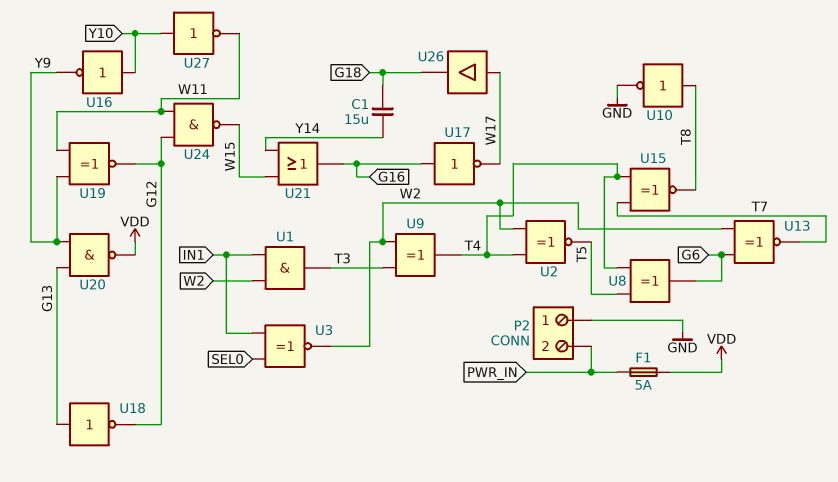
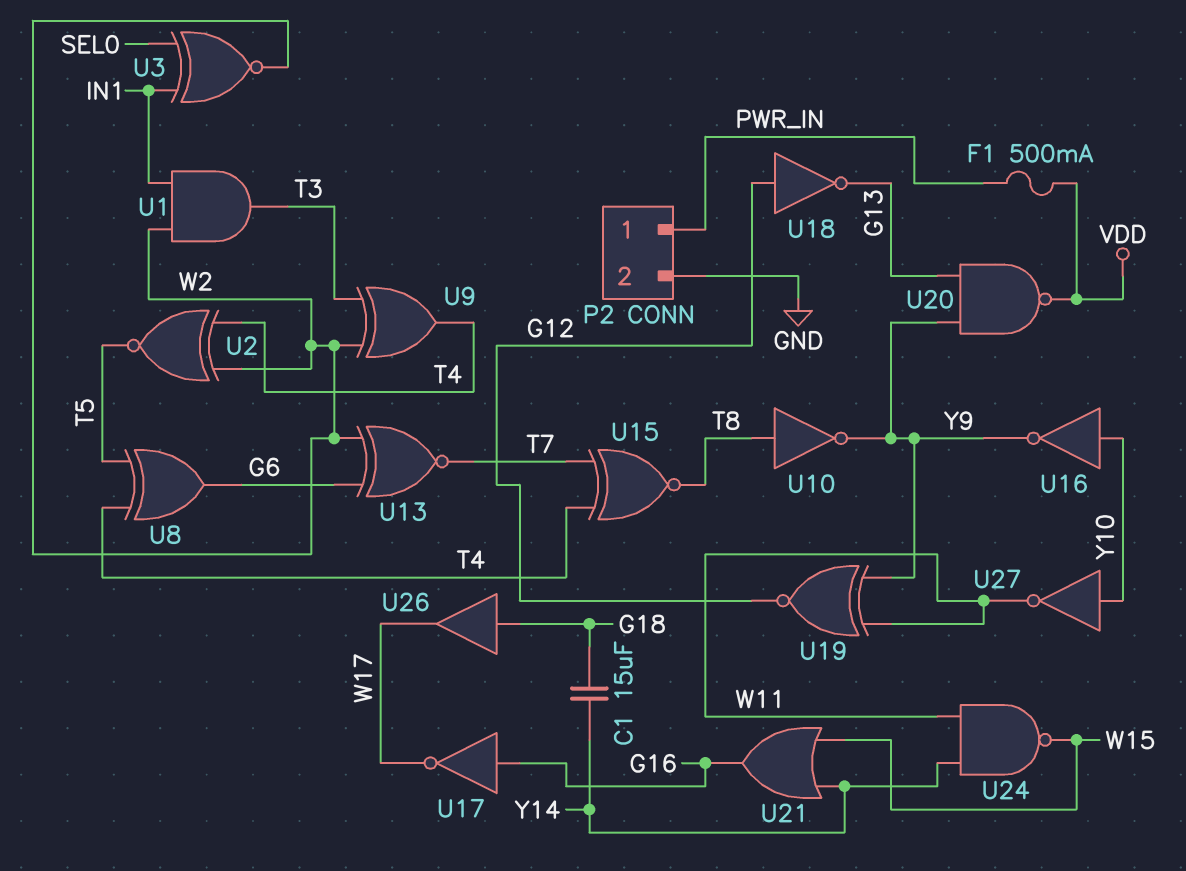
F1: 5A (PWR_IN, VDD) -> 500mA (PWR_IN, VDD)
P2 pin 1: GND -> PWR_IN
P2 pin 2: PWR_IN -> GND
U10: NOT (in T8, out GND) -> NOT (in T8, out Y9)
U18: NOT (in G13, out G12) -> NOT (in G12, out G13)
U24: NAND (in G12, in W11, out W15) -> NAND (in W11, in Y14, out W15)
U26: buffer (in W17, out G18) -> buffer (in G18, out W17)

